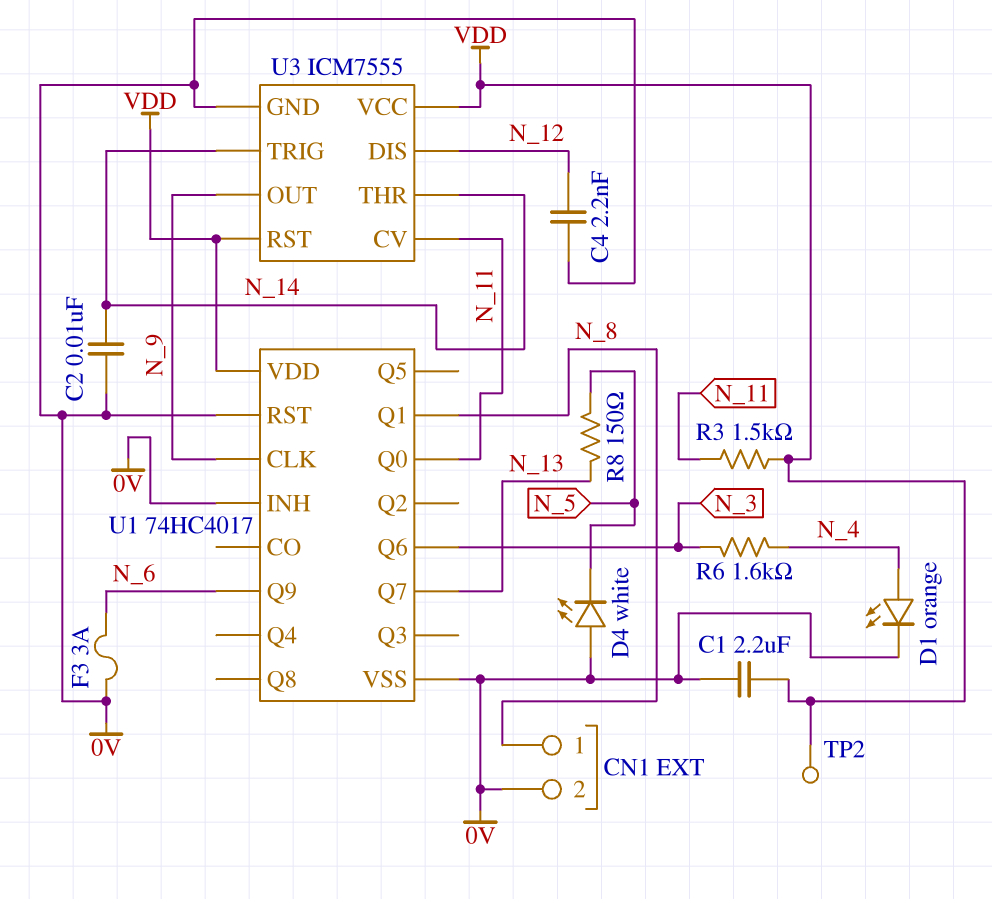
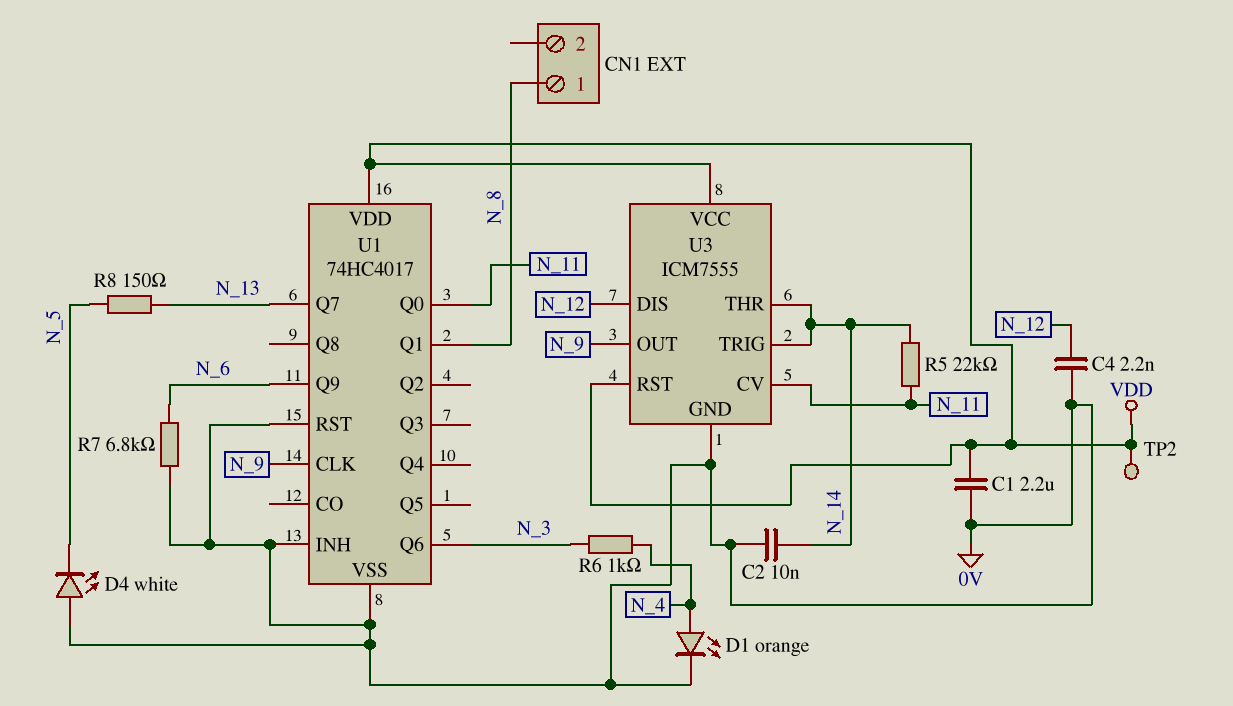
CN1 pin 2: 0V -> none
F3: 3A (0V, N_6) -> none
R3: 1.5k (N_11, VDD) -> none
R5: none -> 22k (N_11, N_14)
R6: 1.6k (N_3, N_4) -> 1k (N_3, N_4)
R7: none -> 6.8k (0V, N_6)

